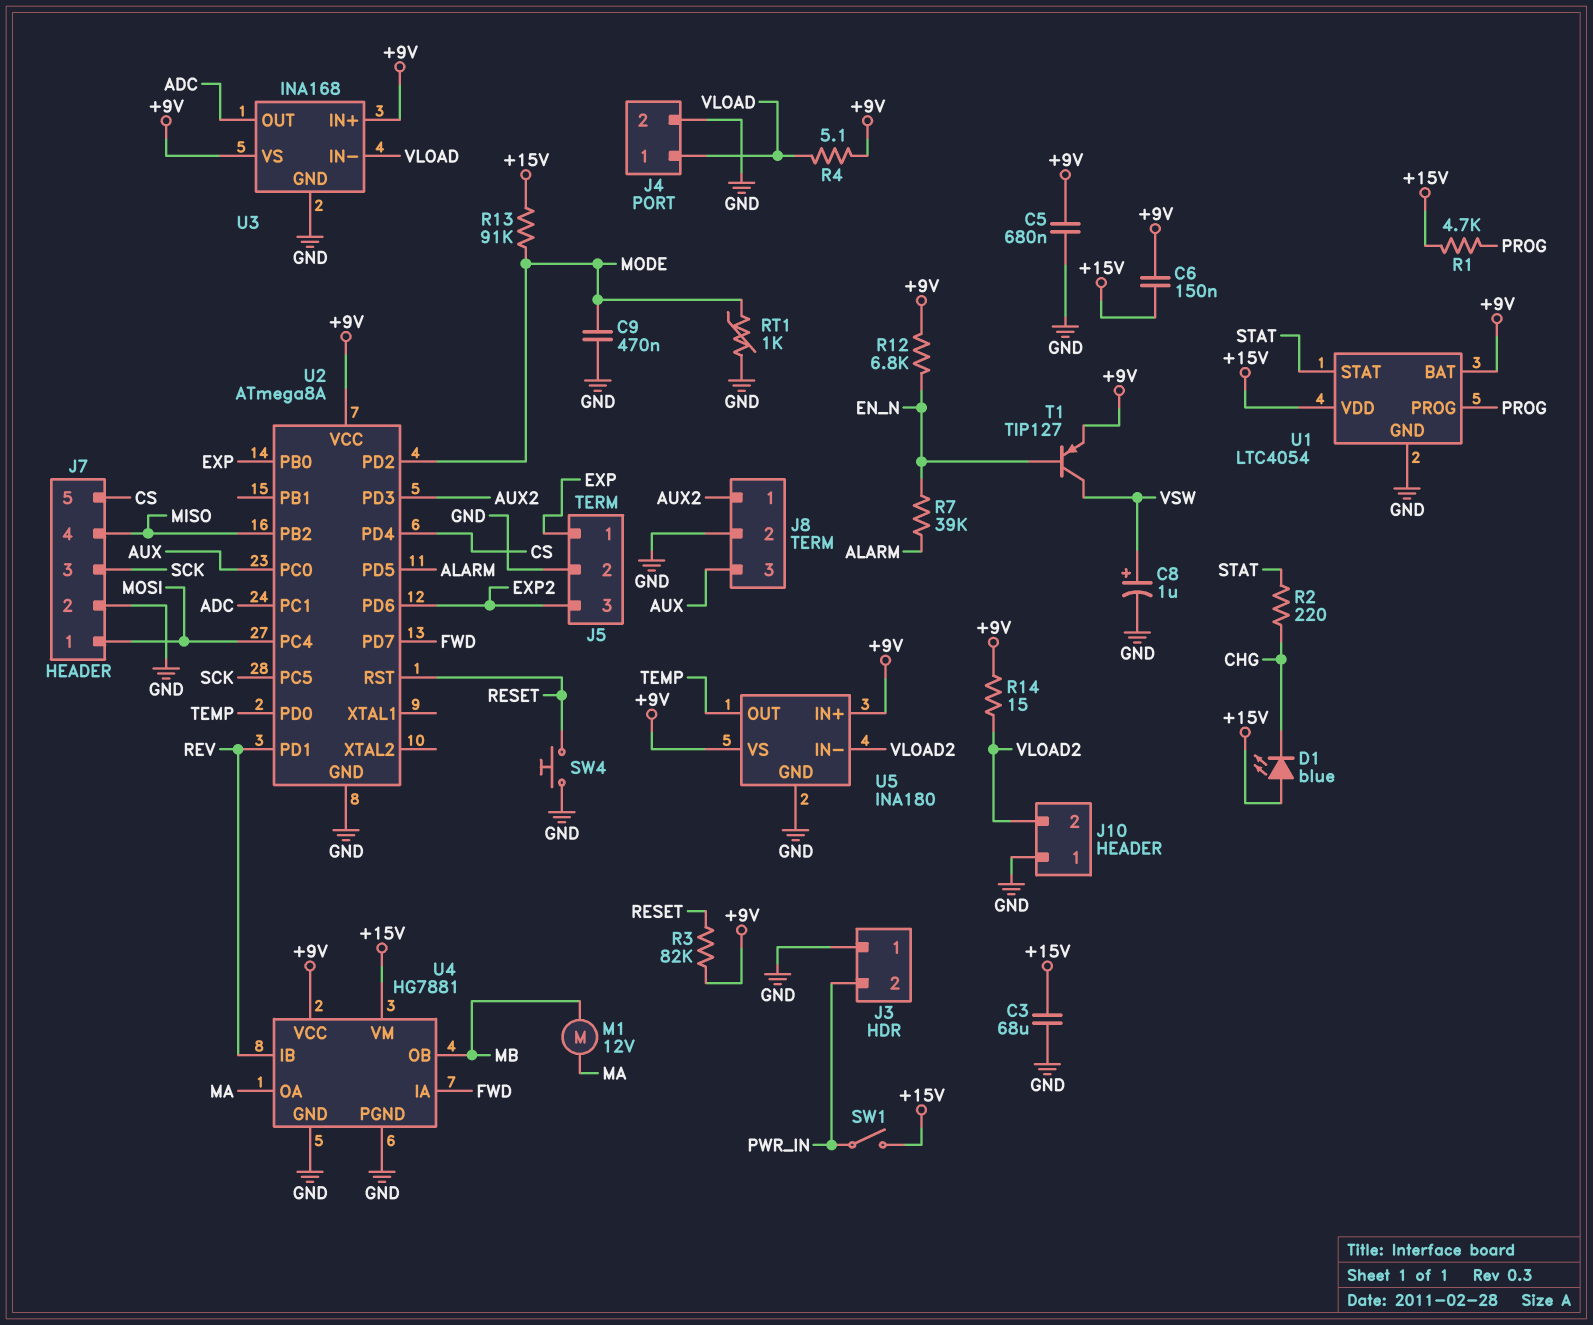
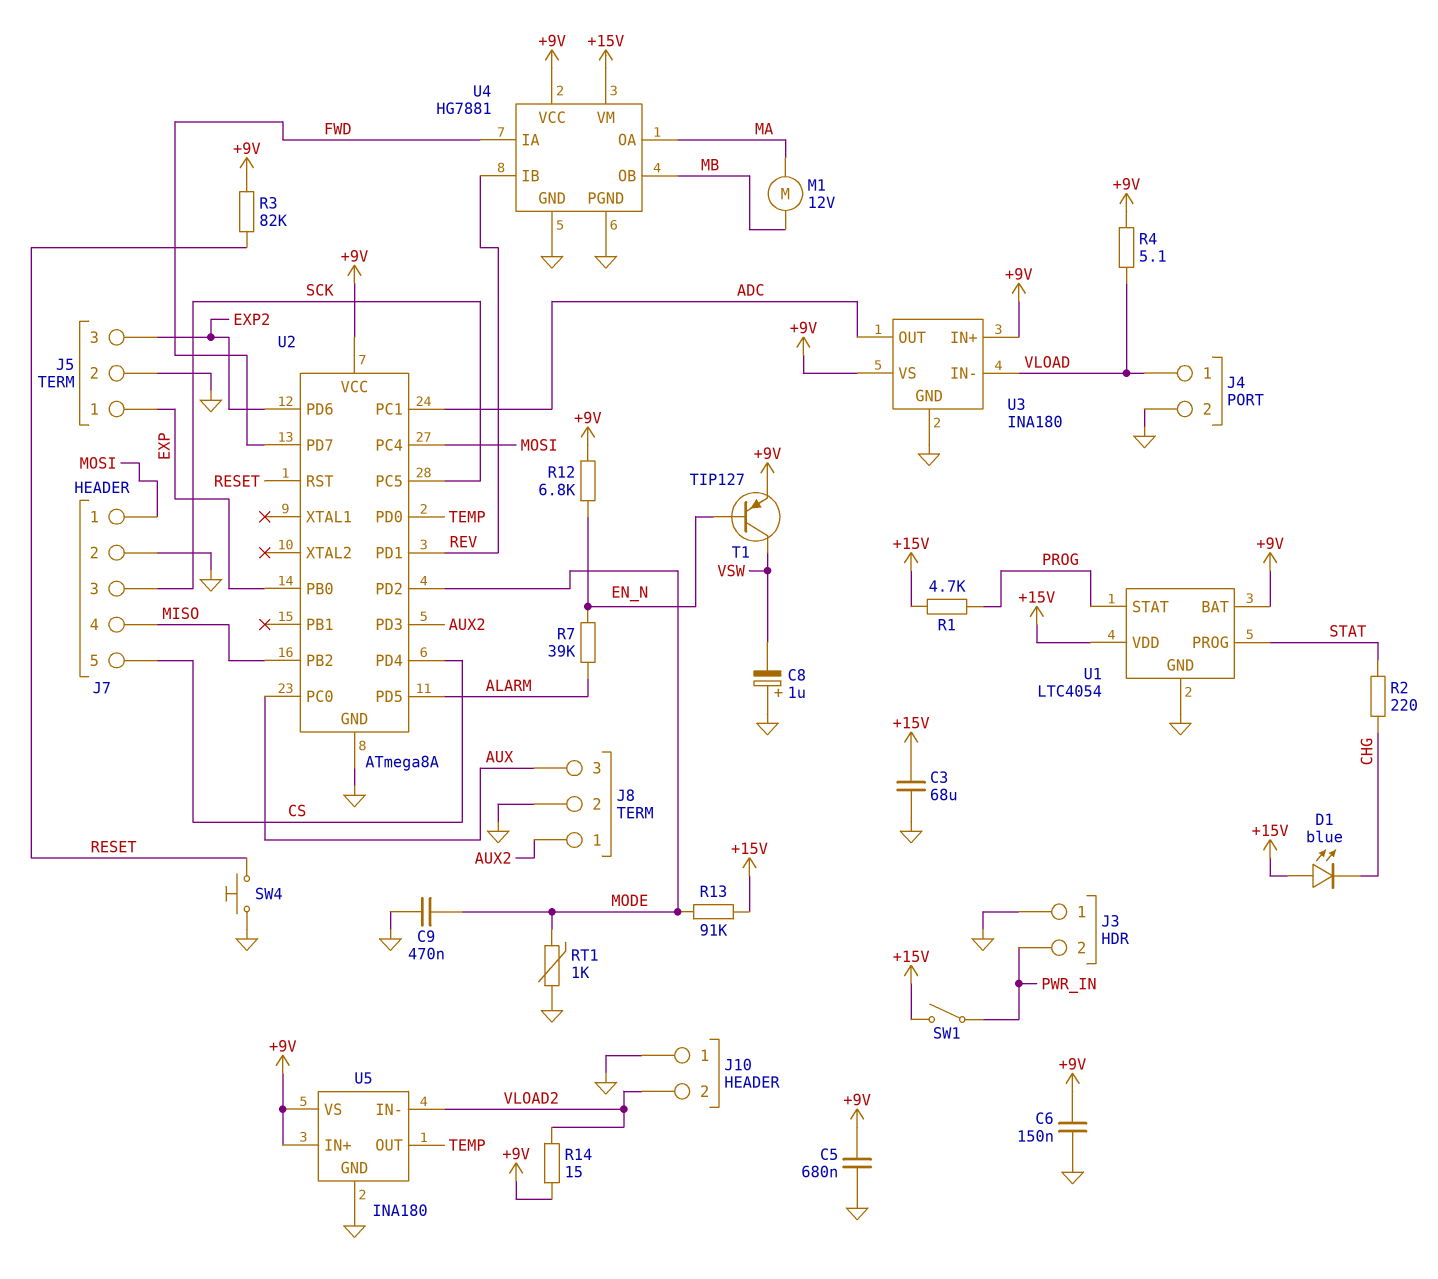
C6: 150nF (+9V, +15V) -> 150nF (+9V, GND)
C8: 1uF (plus VSW, minus GND) -> 1uF (plus GND, minus VSW)
U1 pin PROG: PROG -> STAT
U1 pin STAT: STAT -> PROG
U3: INA168 -> INA180

